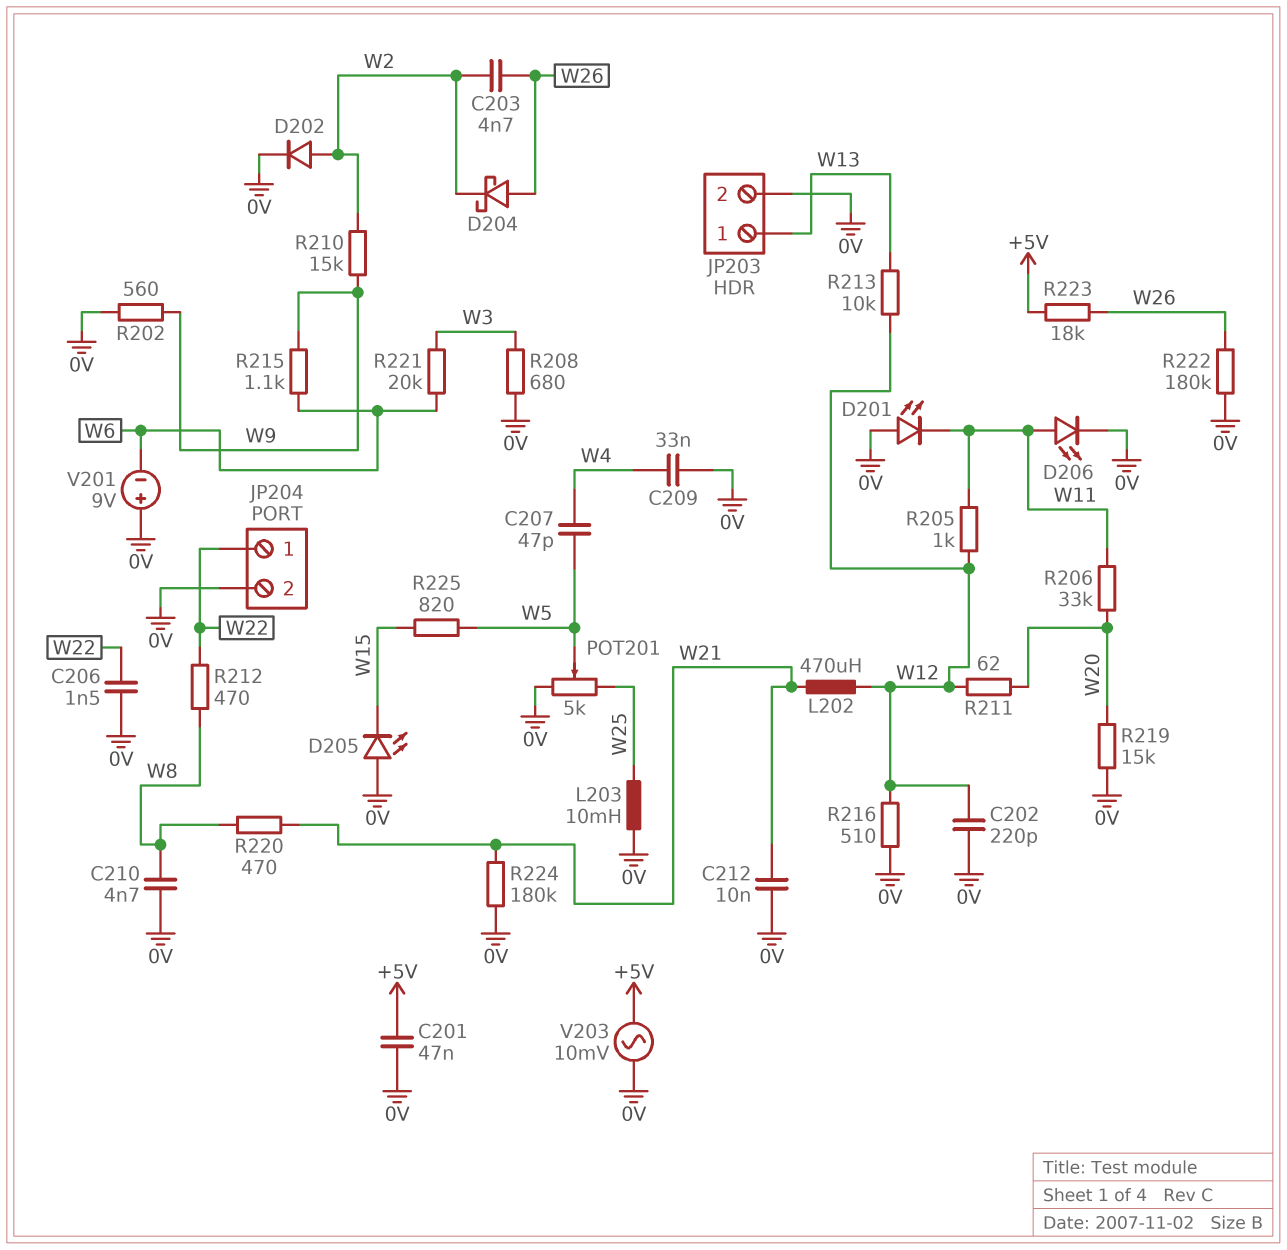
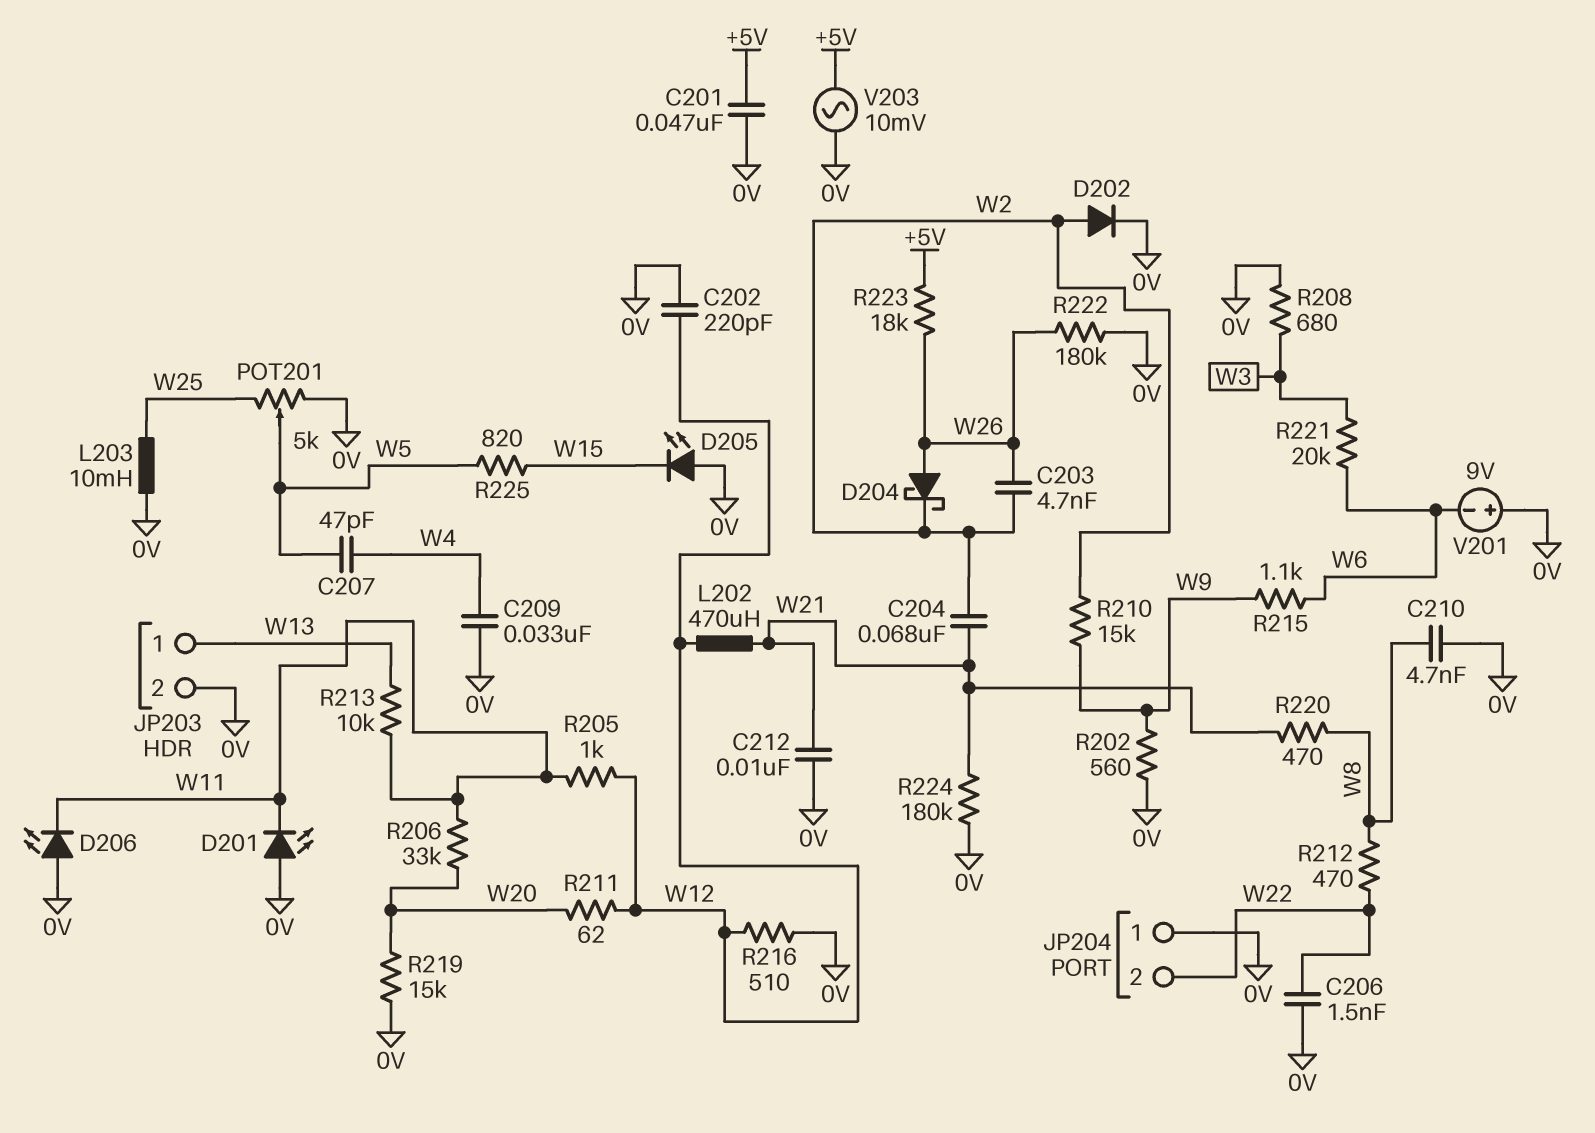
C204: none -> 68nF (W2, W21)
D206: LED (A W11, K 0V) -> LED (A 0V, K W11)
JP204 pin 1: W22 -> 0V
JP204 pin 2: 0V -> W22
R213: 10k (W12, W13) -> 10k (W11, W13)

